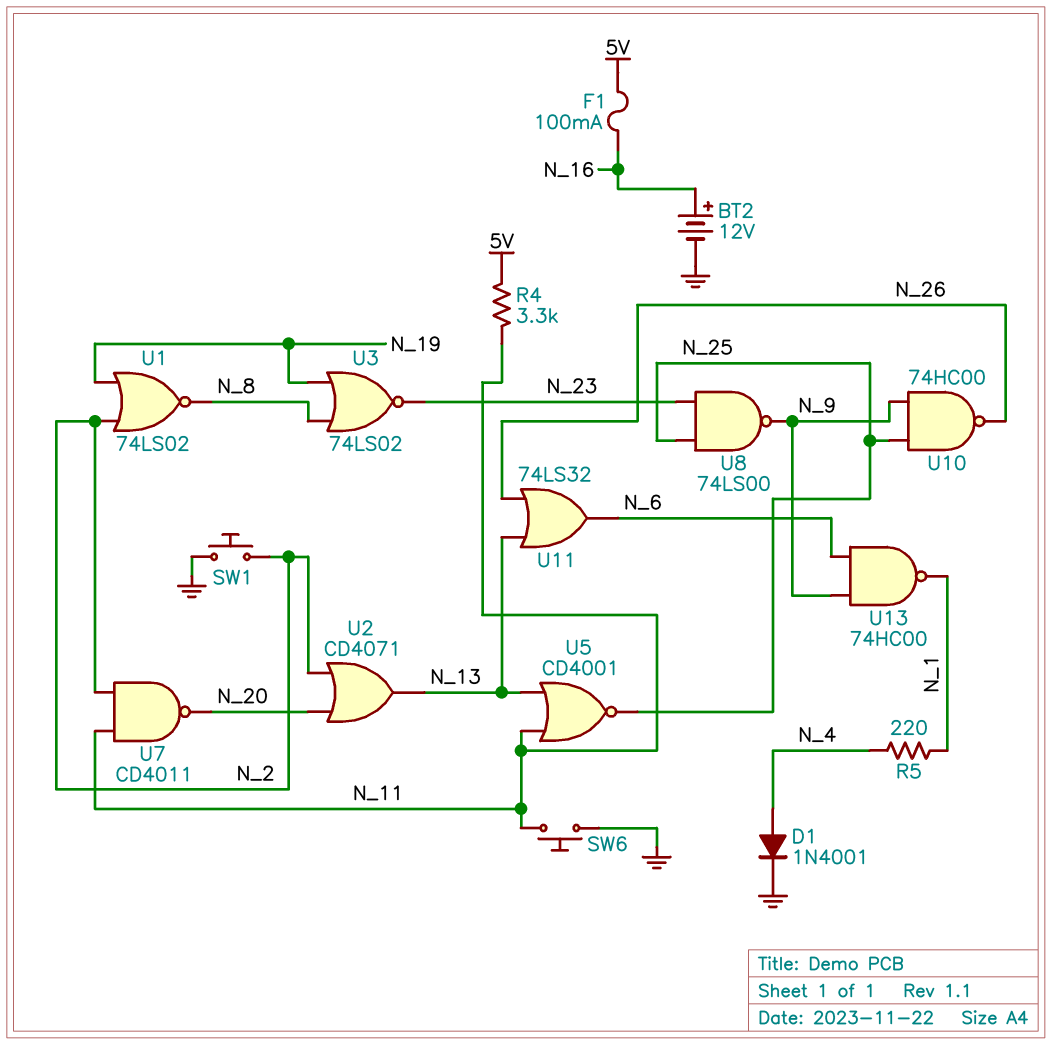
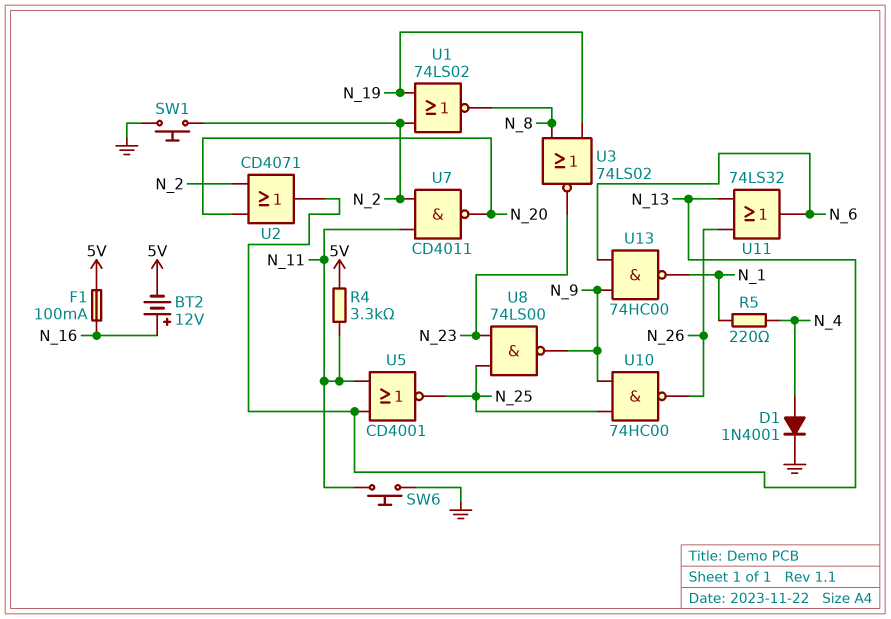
BT2: 12V (plus N_16, minus GND) -> 12V (plus N_16, minus 5V)

